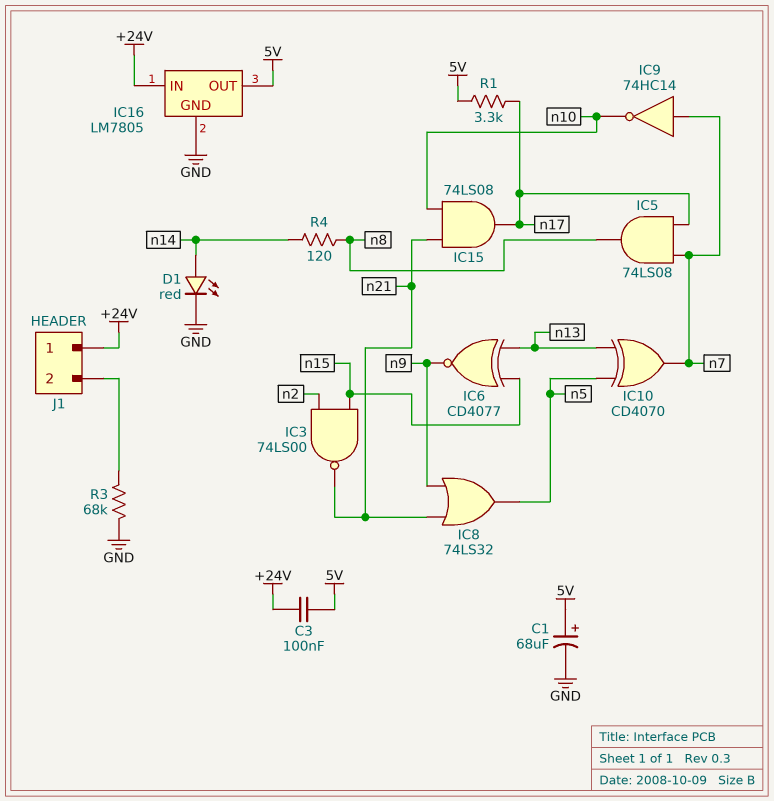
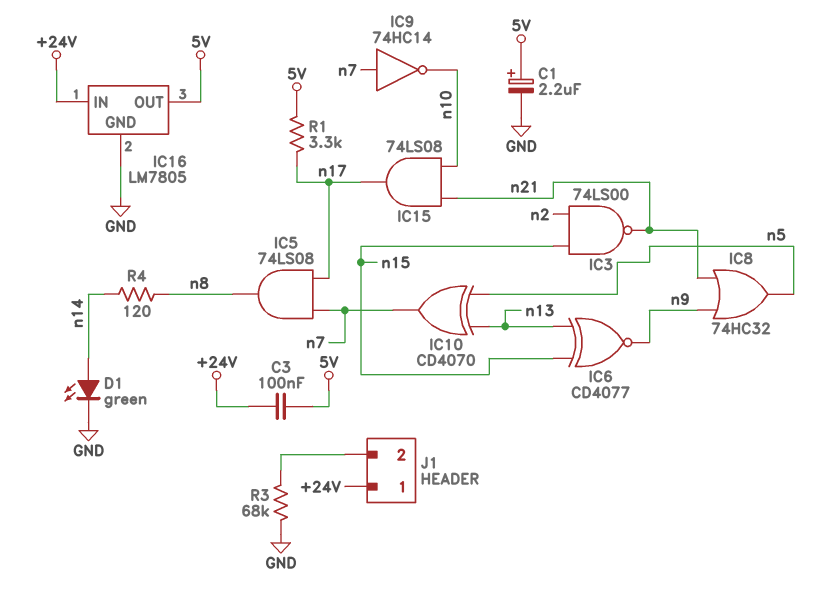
C1: 68uF (plus 5V, minus GND) -> 2.2uF (plus 5V, minus GND)
D1: LED red (A n14, K GND) -> LED green (A n14, K GND)
IC8: OR 74LS32 (in n9, in n21, out n5) -> OR 74HC32 (in n9, in n21, out n5)

